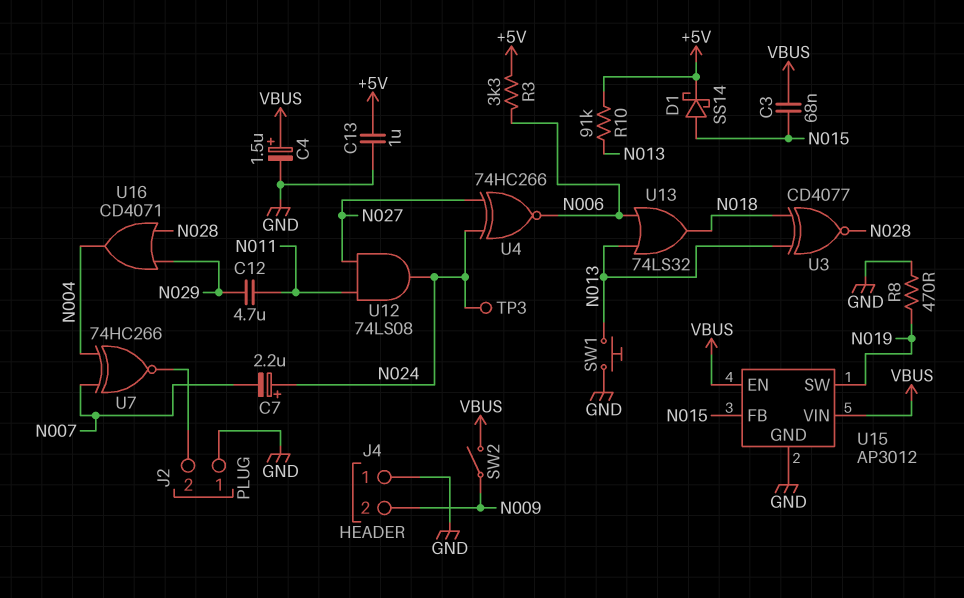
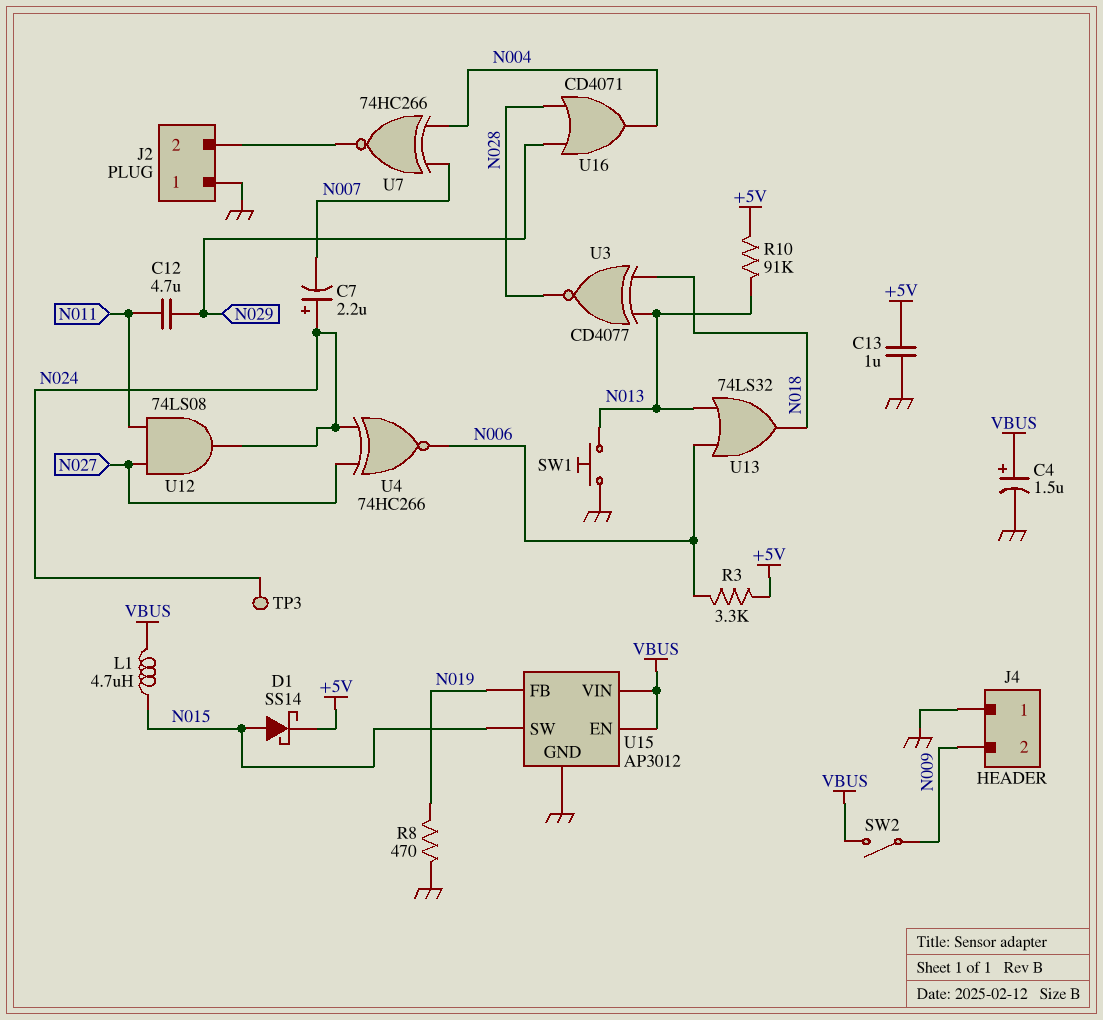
C3: 68nF (N015, VBUS) -> none
L1: none -> 4.7uH (N015, VBUS)
U15 pin FB: N015 -> N019
U15 pin SW: N019 -> N015

